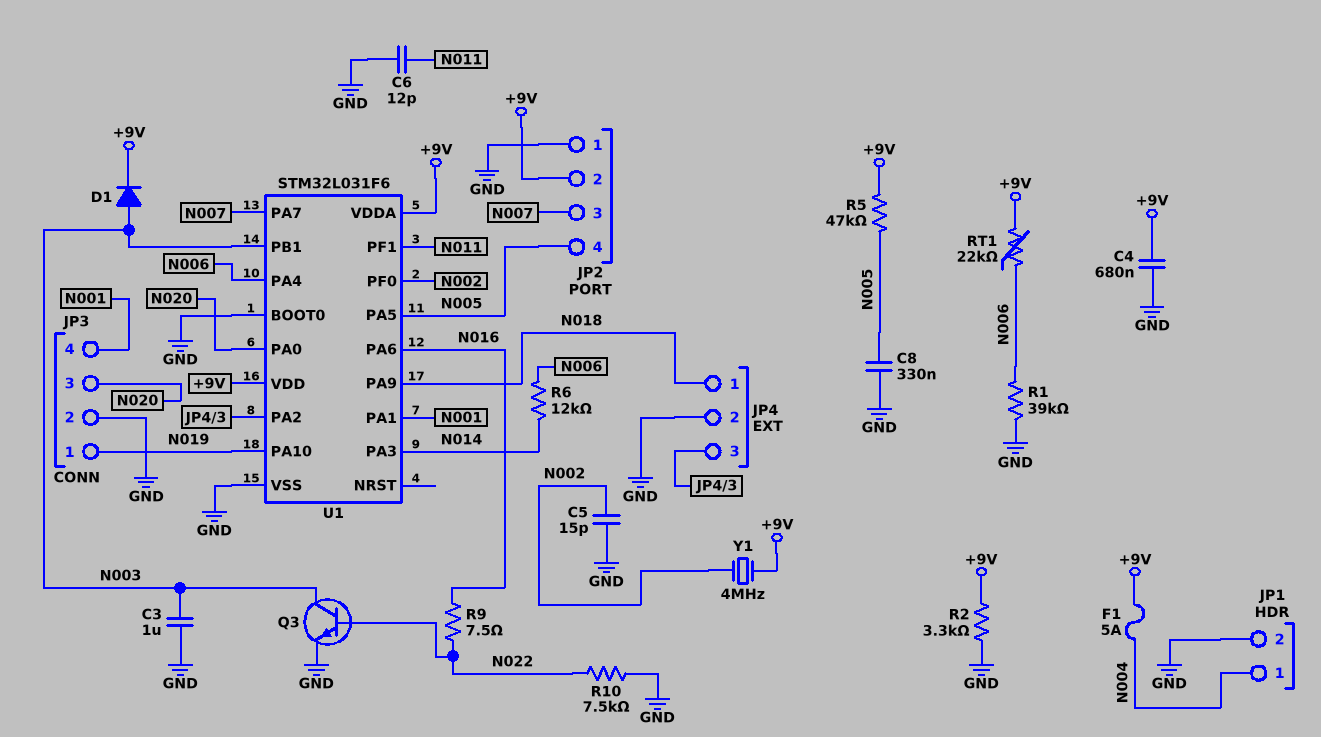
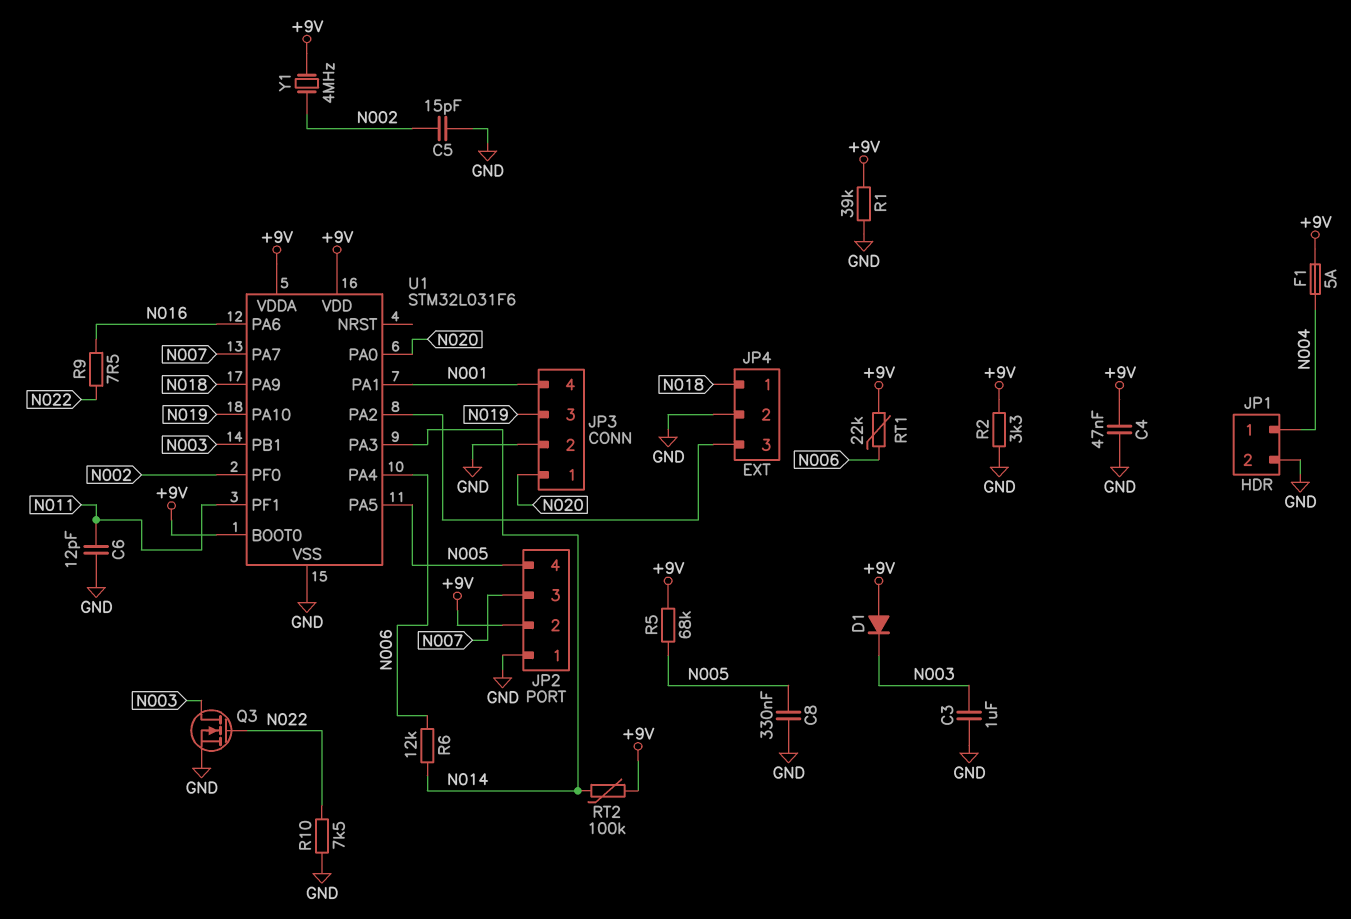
C4: 680nF (+9V, GND) -> 47nF (+9V, GND)
D1: diode (A N003, K +9V) -> diode (A +9V, K N003)
JP3 pin 1: N019 -> N020
JP3 pin 3: N020 -> N019
Q3: NPN (B N022, C N003, E GND) -> NMOS (G N022, D N003, S GND)
R1: 39k (GND, N006) -> 39k (+9V, GND)
R5: 47k (+9V, N005) -> 68k (+9V, N005)
RT2: none -> 100k (+9V, N014)
U1 pin BOOT0: GND -> +9V

